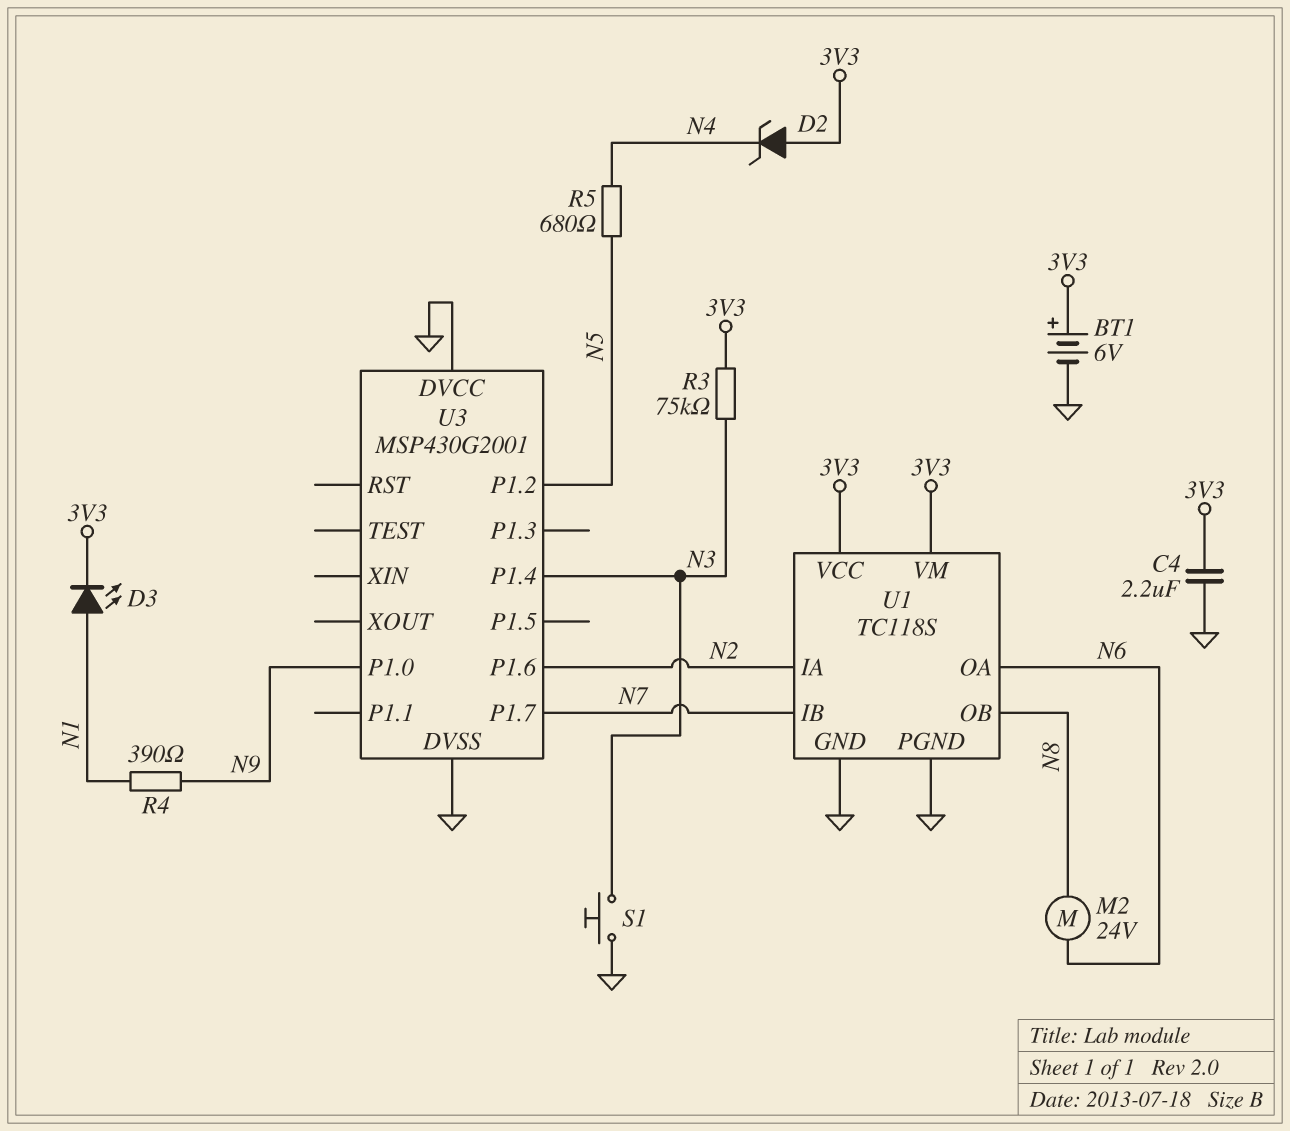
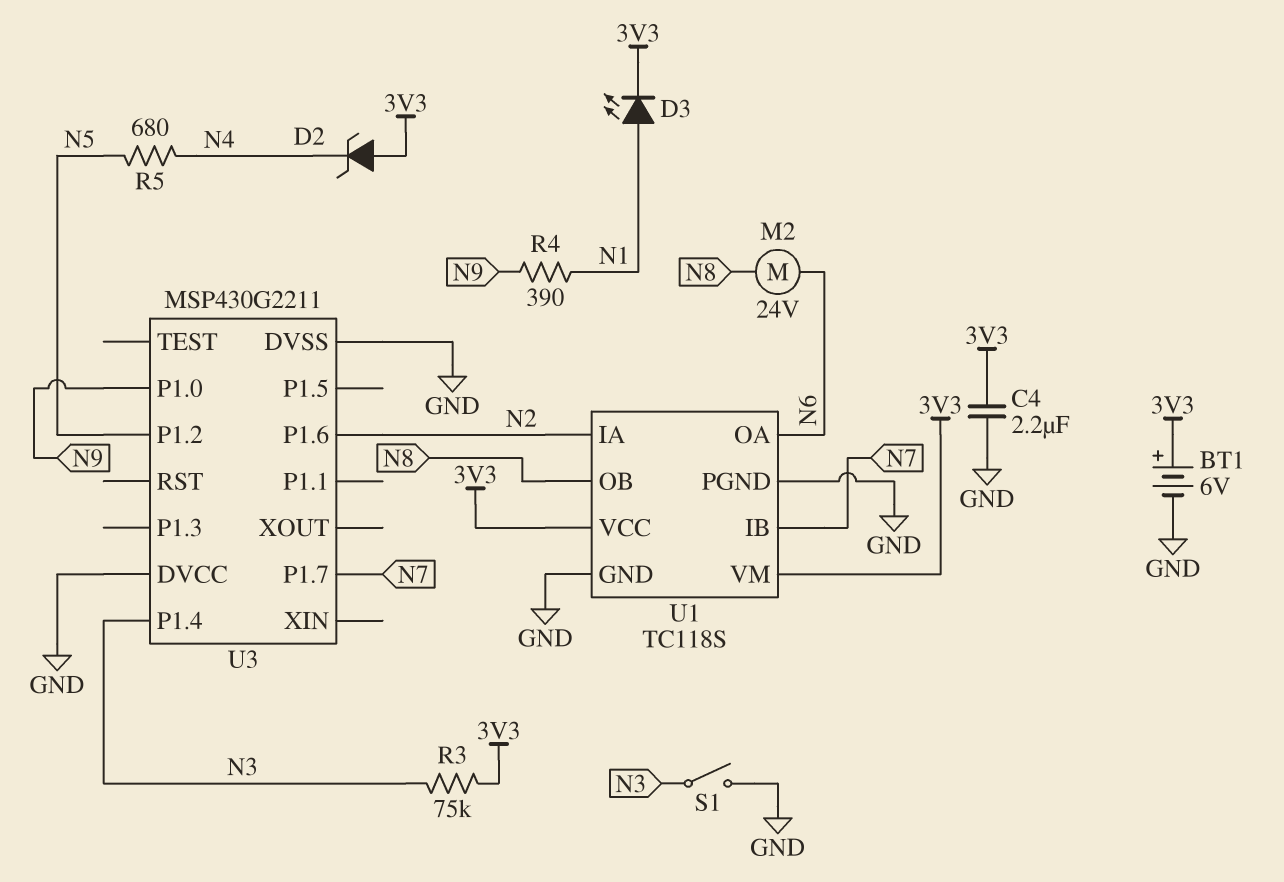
S1: button (GND, N3) -> switch (GND, N3)
U3: MSP430G2001 -> MSP430G2211

